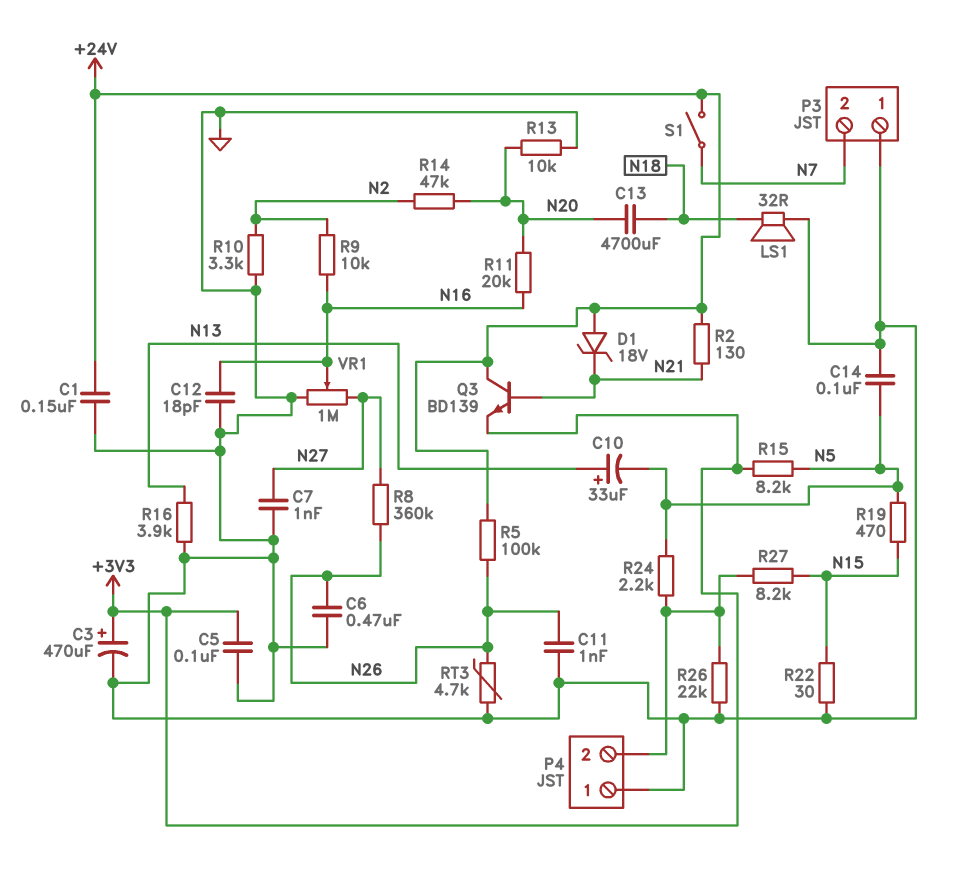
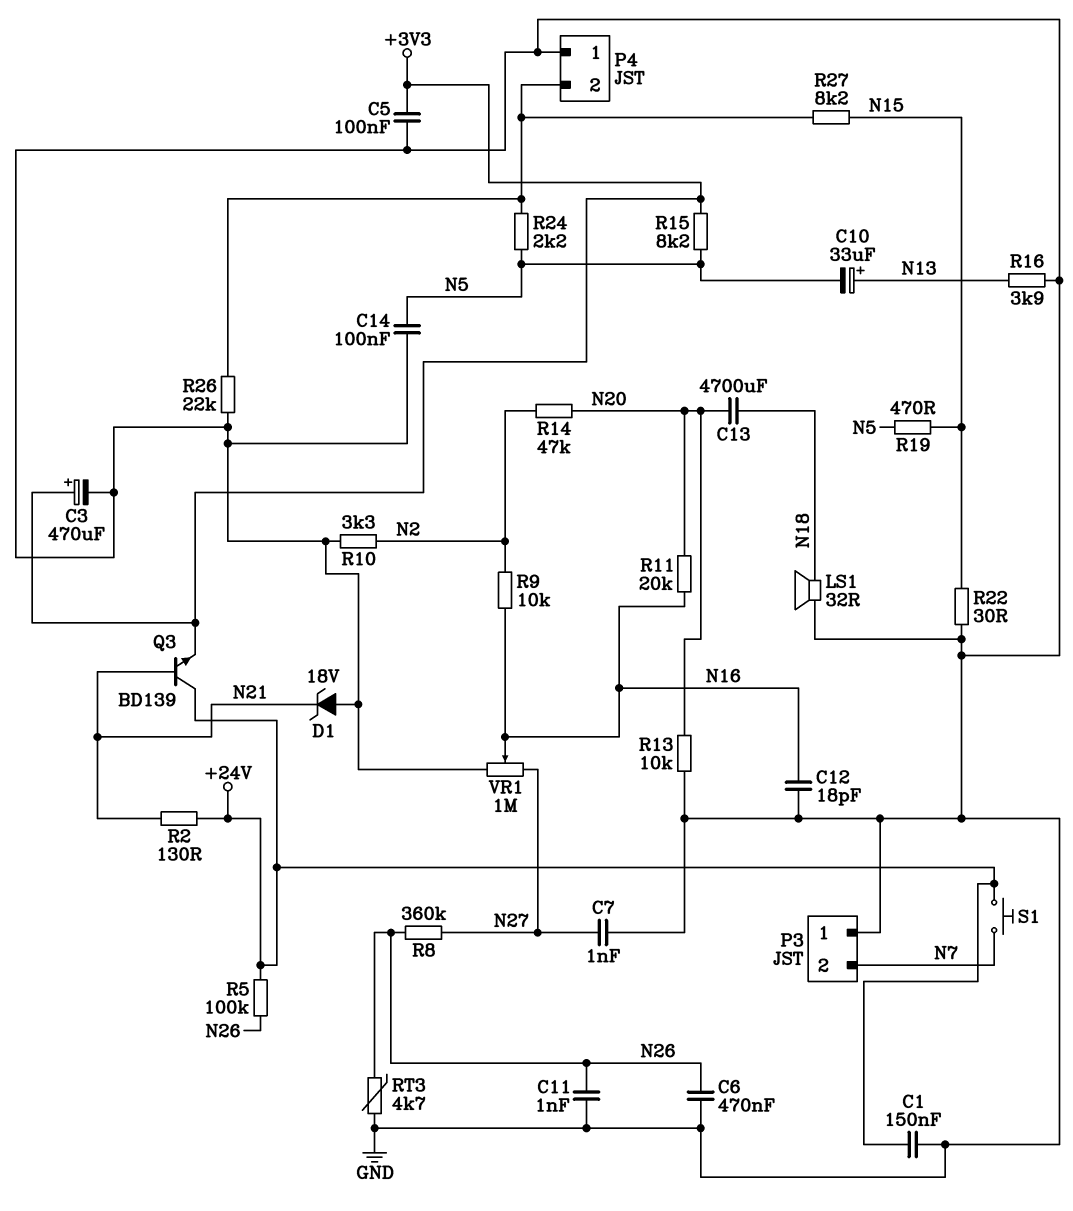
D1: zener 18V (A +24V, K N21) -> zener 18V (A GND, K N21)
S1: switch (+24V, N7) -> button (+24V, N7)

